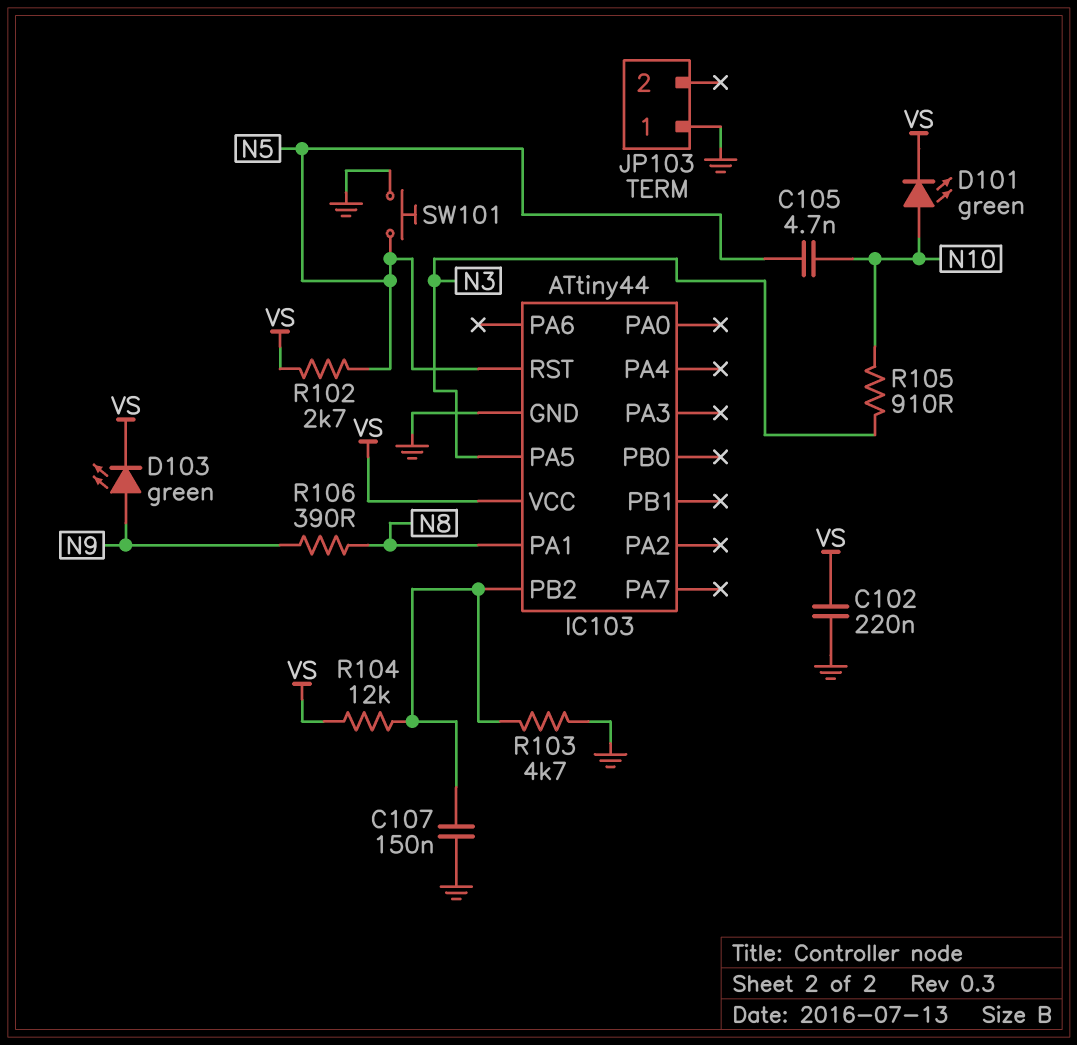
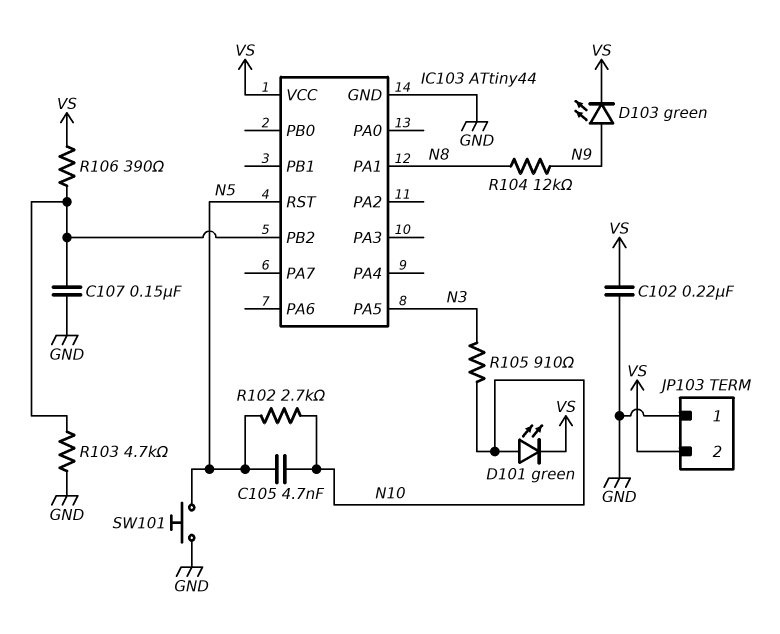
JP103 pin 2: none -> VS
R102: 2.7k (N5, VS) -> 2.7k (N5, N10)
R104: 12k (IC103/PB2, VS) -> 12k (N8, N9)
R106: 390 (N8, N9) -> 390 (IC103/PB2, VS)

